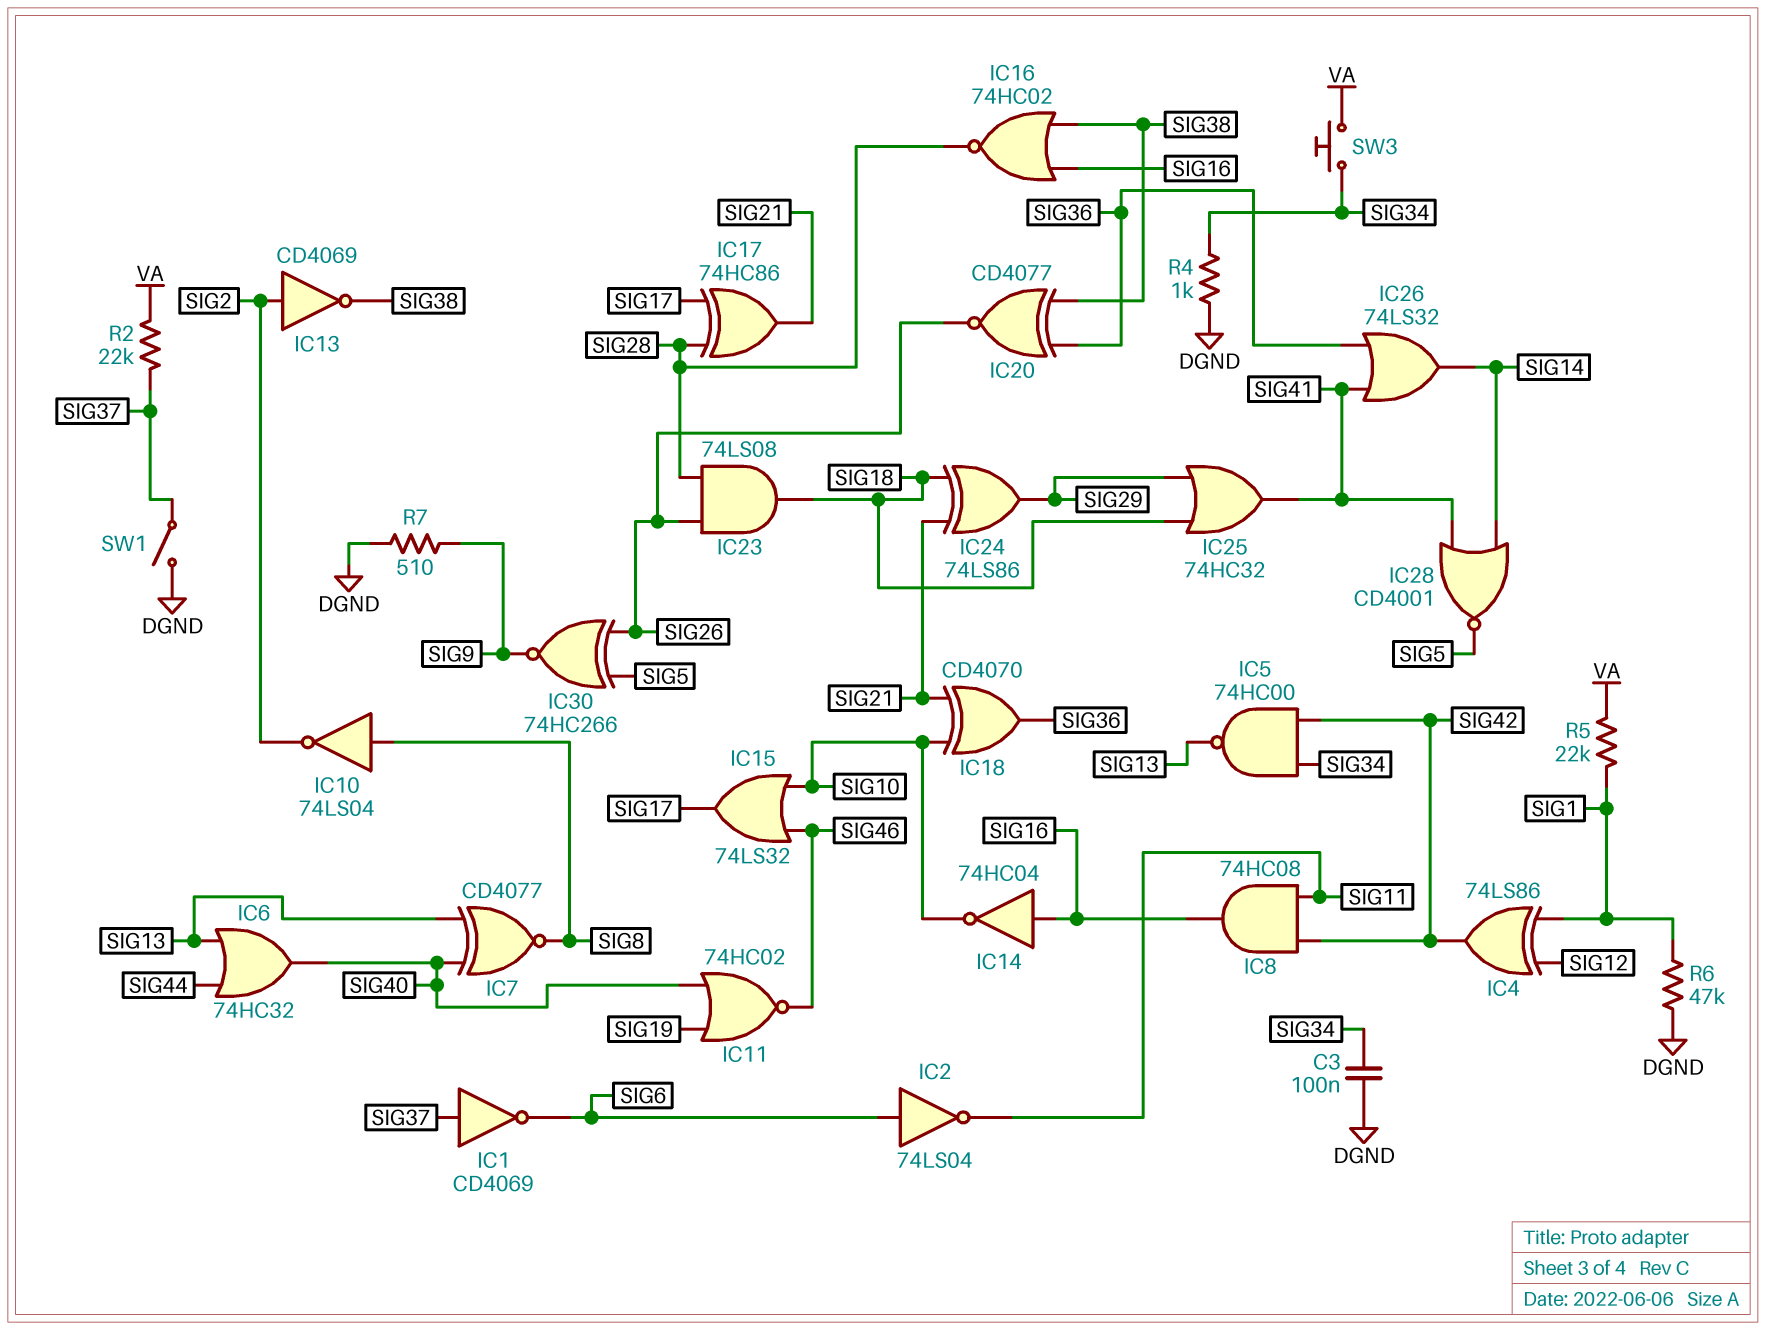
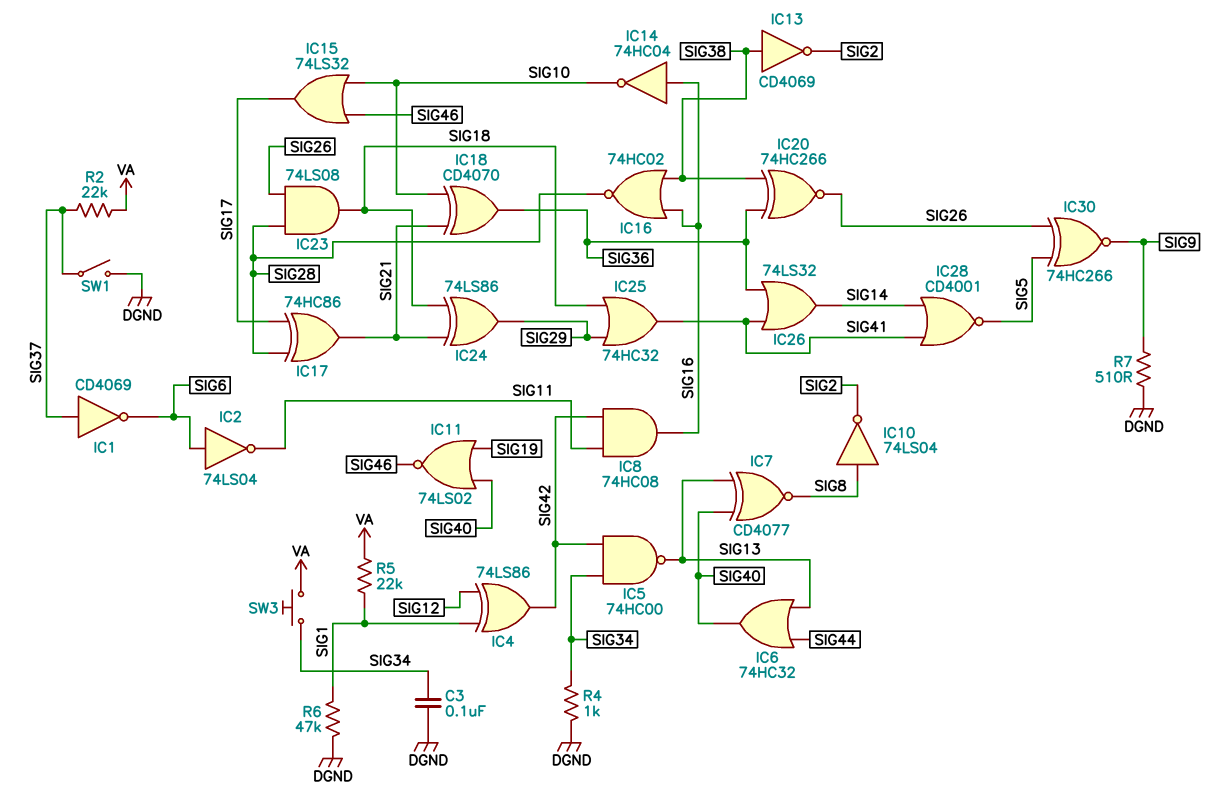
IC11: NOR 74HC02 (in SIG19, in SIG40, out SIG46) -> NOR 74LS02 (in SIG19, in SIG40, out SIG46)
IC13: NOT CD4069 (in SIG2, out SIG38) -> NOT CD4069 (in SIG38, out SIG2)
IC20: XNOR CD4077 (in SIG36, in SIG38, out SIG26) -> XNOR 74HC266 (in SIG36, in SIG38, out SIG26)

